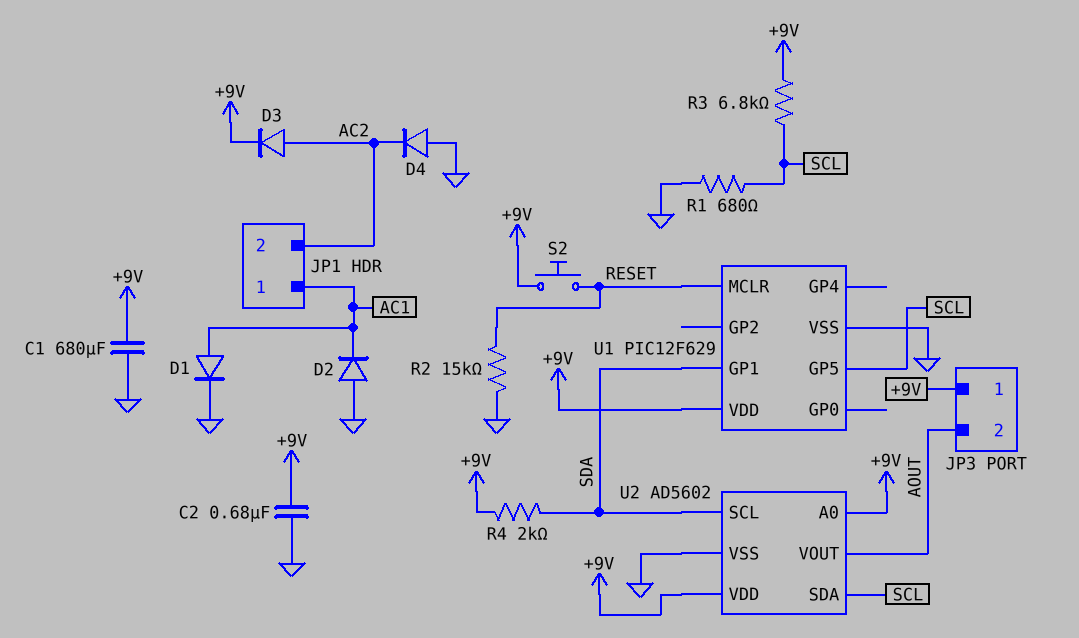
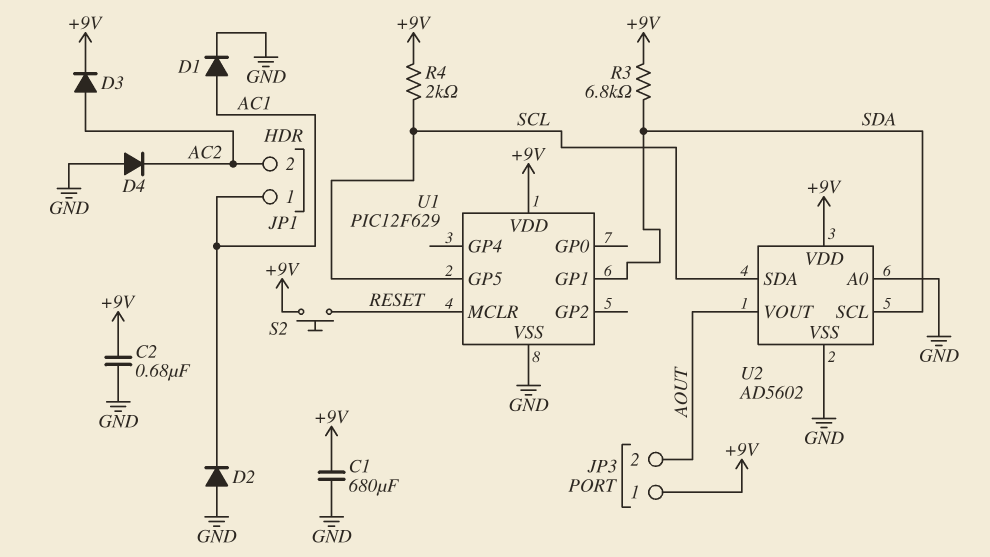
R1: 680 (GND, SCL) -> none
R2: 15k (GND, RESET) -> none
R3: 6.8k (+9V, SCL) -> 6.8k (+9V, SDA)
R4: 2k (+9V, SDA) -> 2k (+9V, SCL)
U2 pin A0: +9V -> GND

